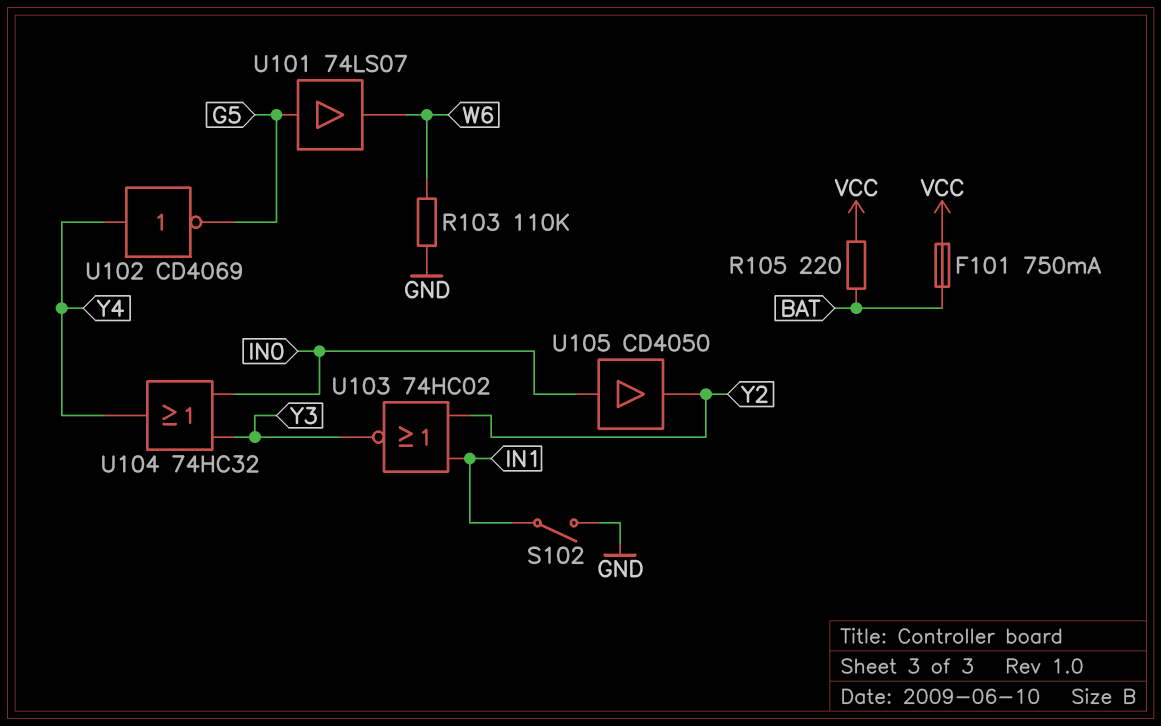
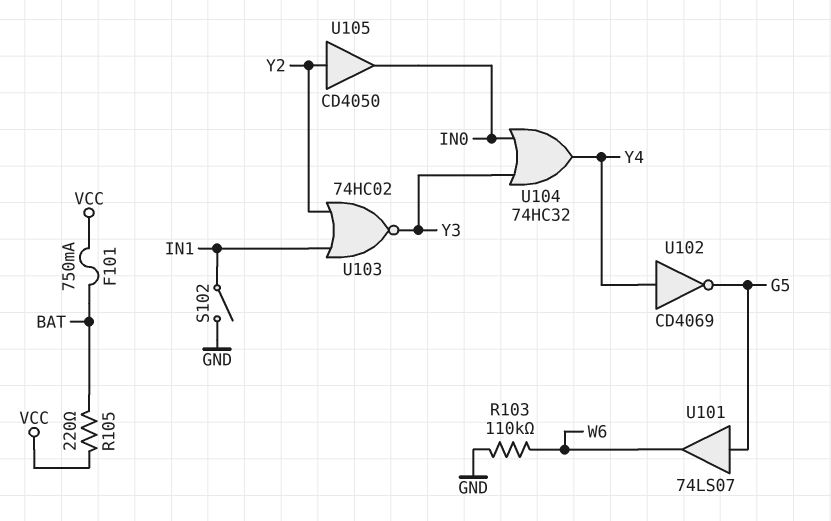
U105: buffer CD4050 (in IN0, out Y2) -> buffer CD4050 (in Y2, out IN0)

